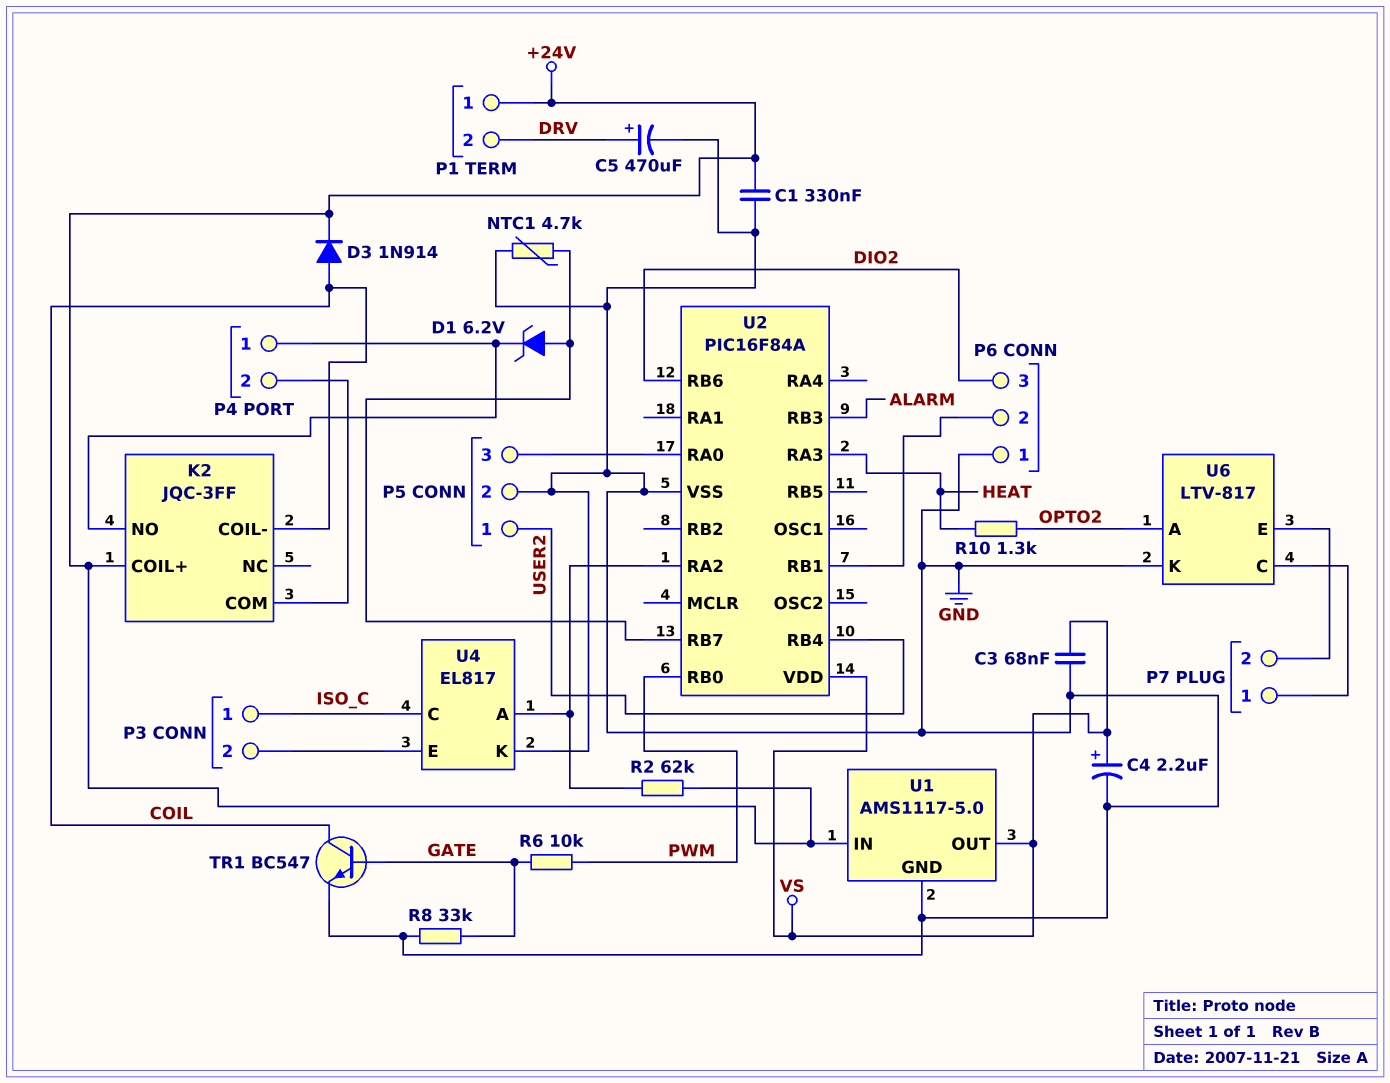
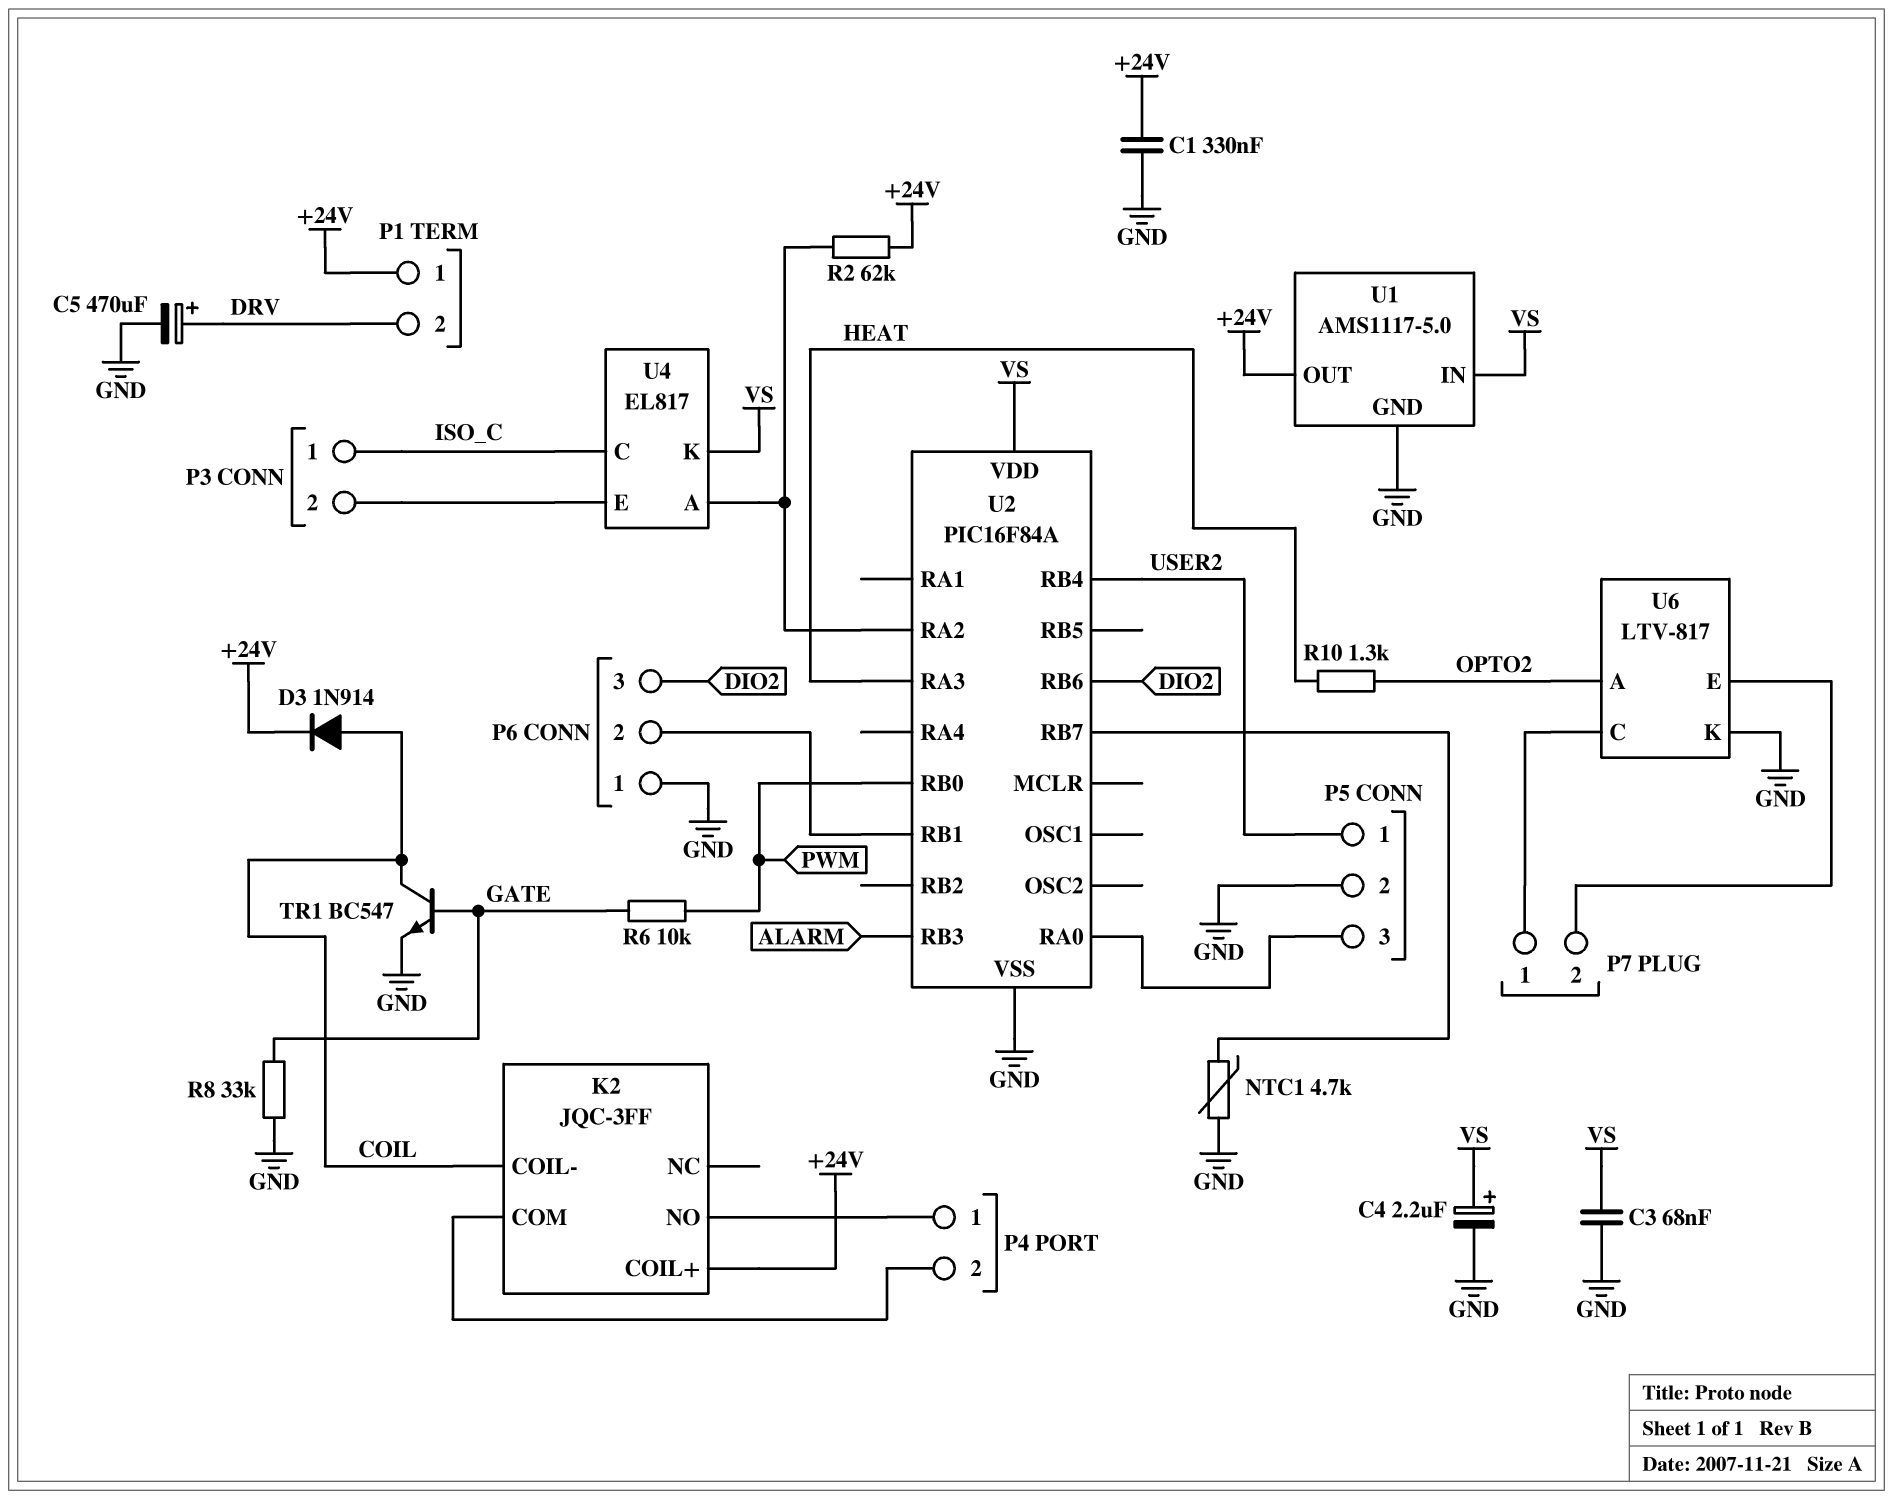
D1: zener 6.2V (A U2/RB7, K K2/NO) -> none
U1 pin IN: +24V -> VS
U1 pin OUT: VS -> +24V
U4 pin K: GND -> VS

